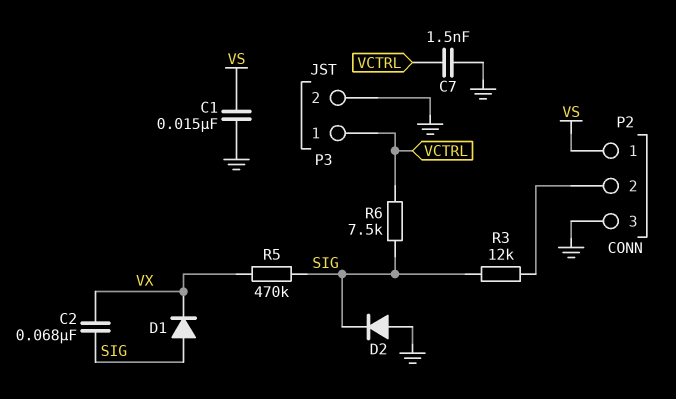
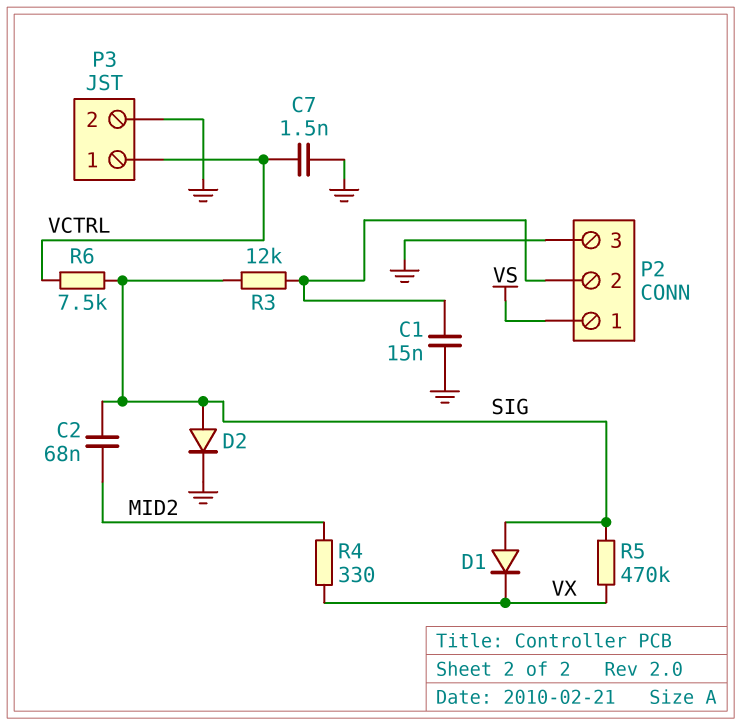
C1: 15nF (GND, VS) -> 15nF (GND, P2/2)
C2: 68nF (SIG, VX) -> 68nF (MID2, SIG)
D2: diode (A GND, K SIG) -> diode (A SIG, K GND)
R4: none -> 330 (MID2, VX)

